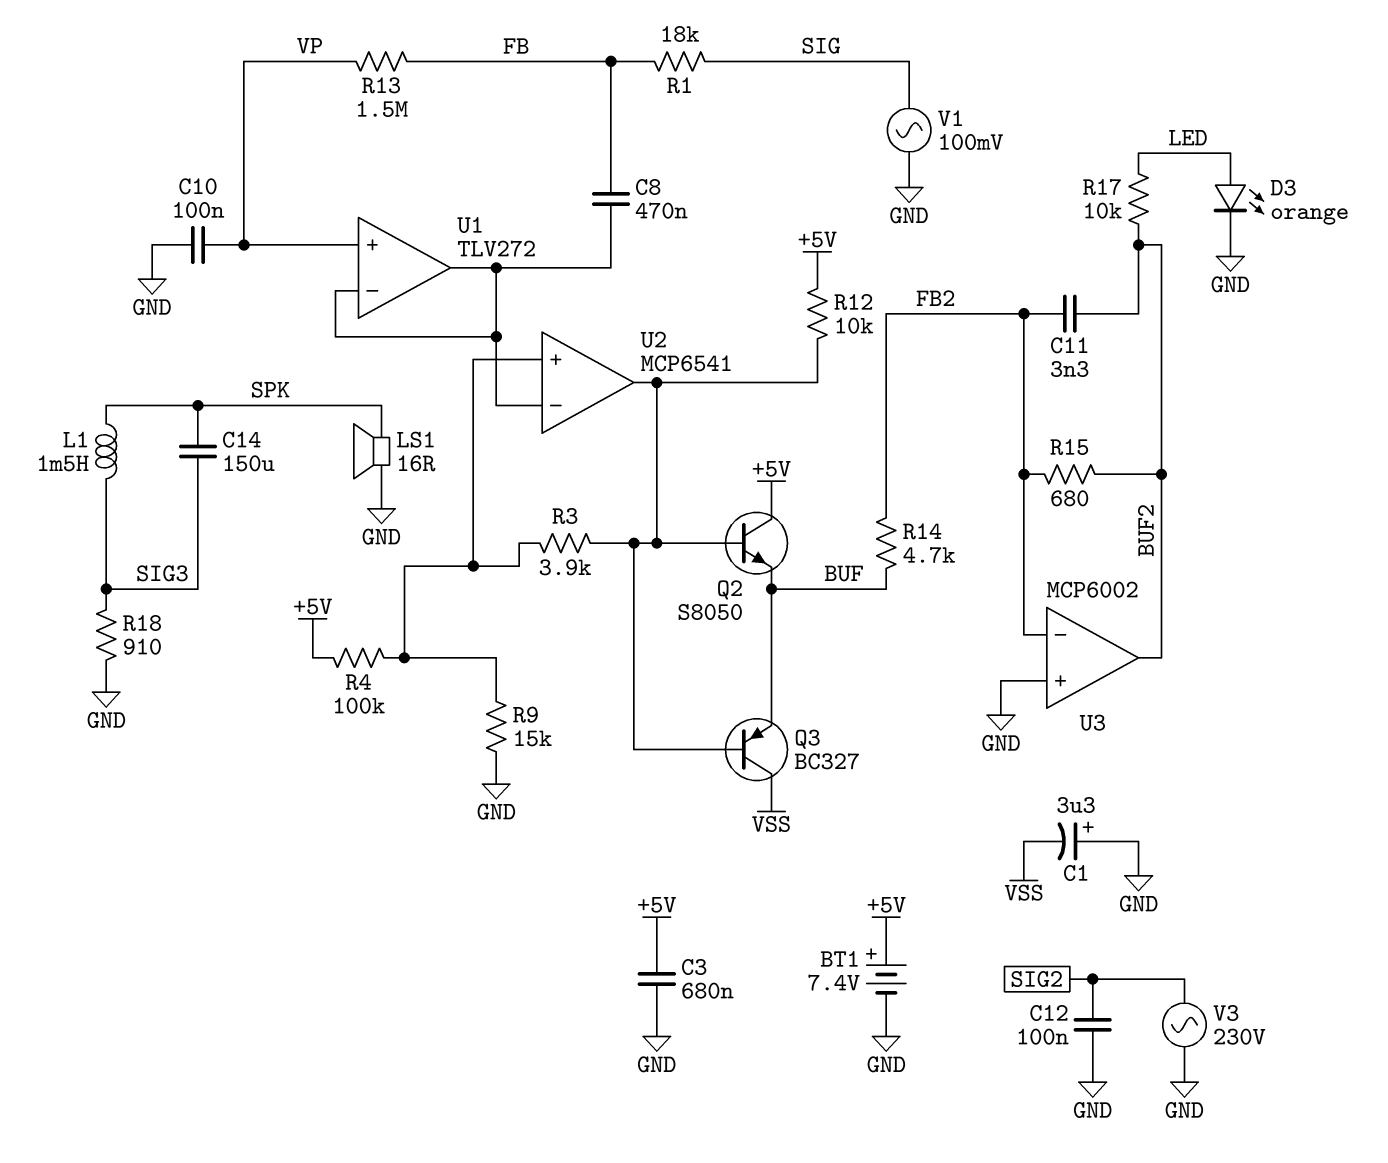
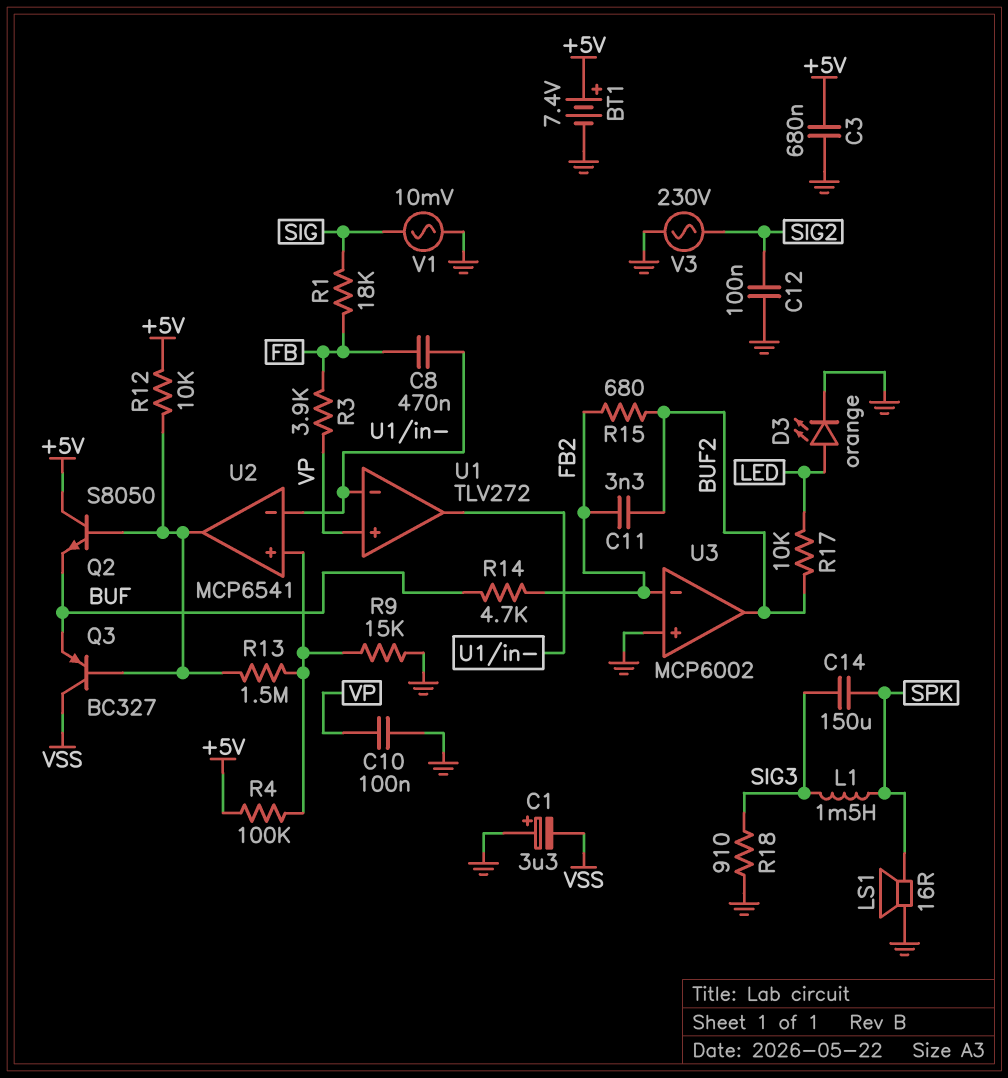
R3: 3.9k (U2/in+, U2/out) -> 3.9k (FB, VP)
R13: 1.5M (FB, VP) -> 1.5M (U2/in+, U2/out)
V1: AC 100mV (GND, SIG) -> AC 10mV (GND, SIG)

